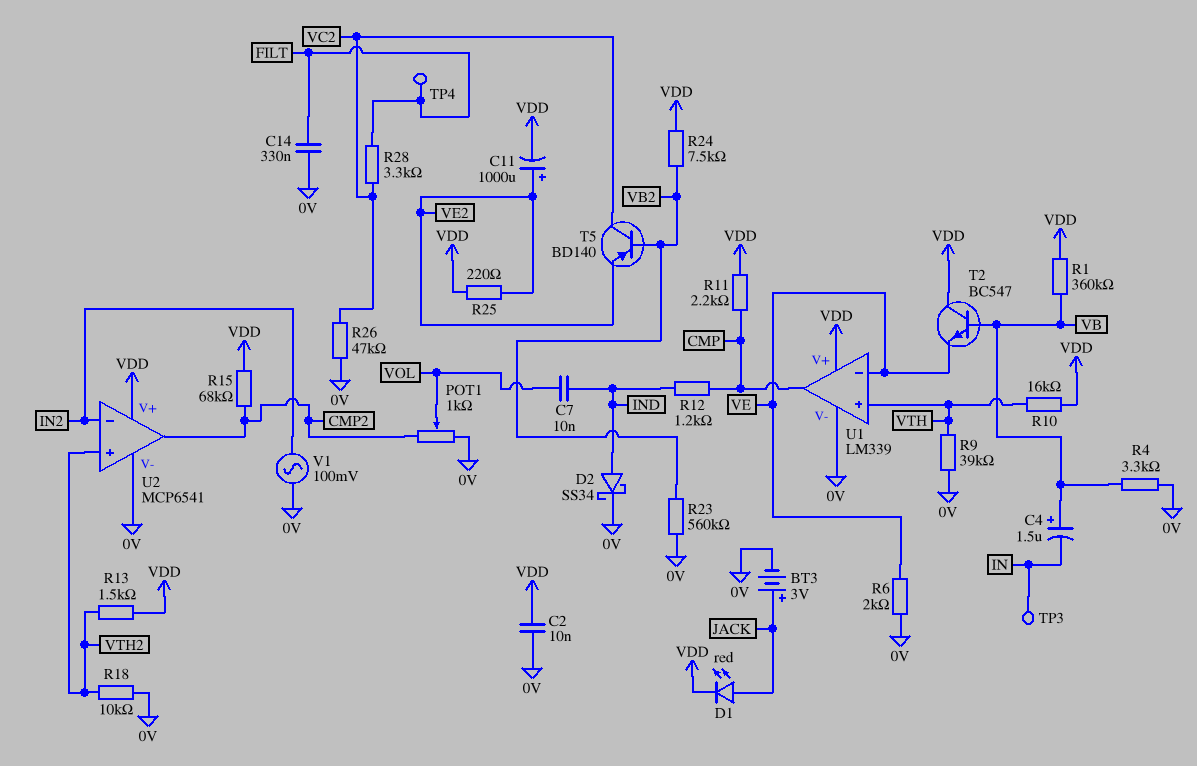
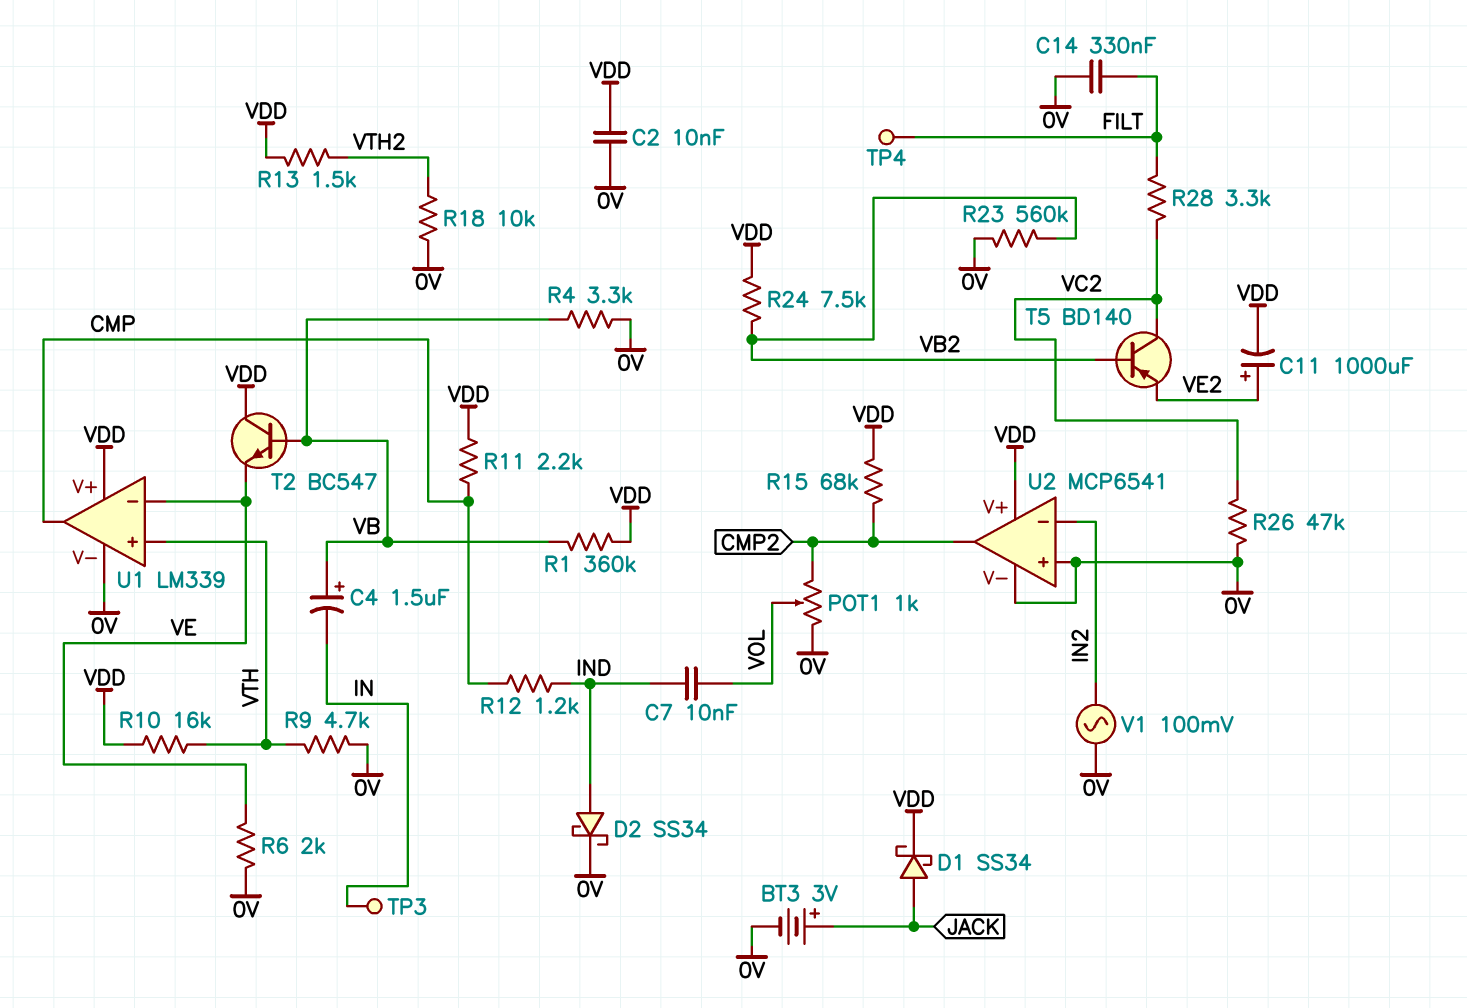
D1: LED red (A JACK, K VDD) -> schottky SS34 (A JACK, K VDD)
R9: 39k (0V, VTH) -> 4.7k (0V, VTH)
R25: 220 (VDD, VE2) -> none
U2 pin in+: VTH2 -> 0V

